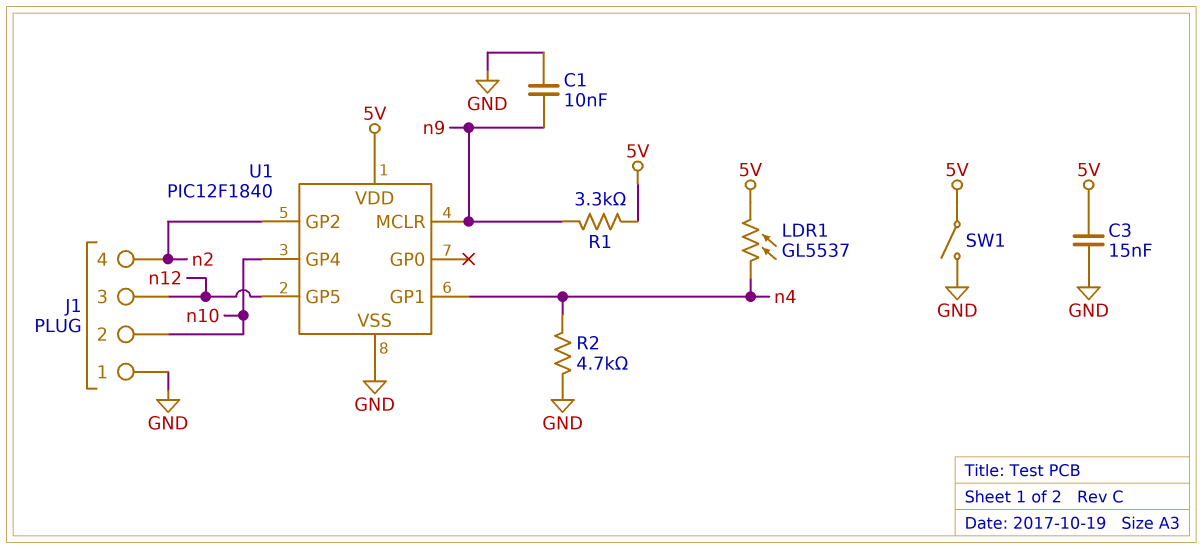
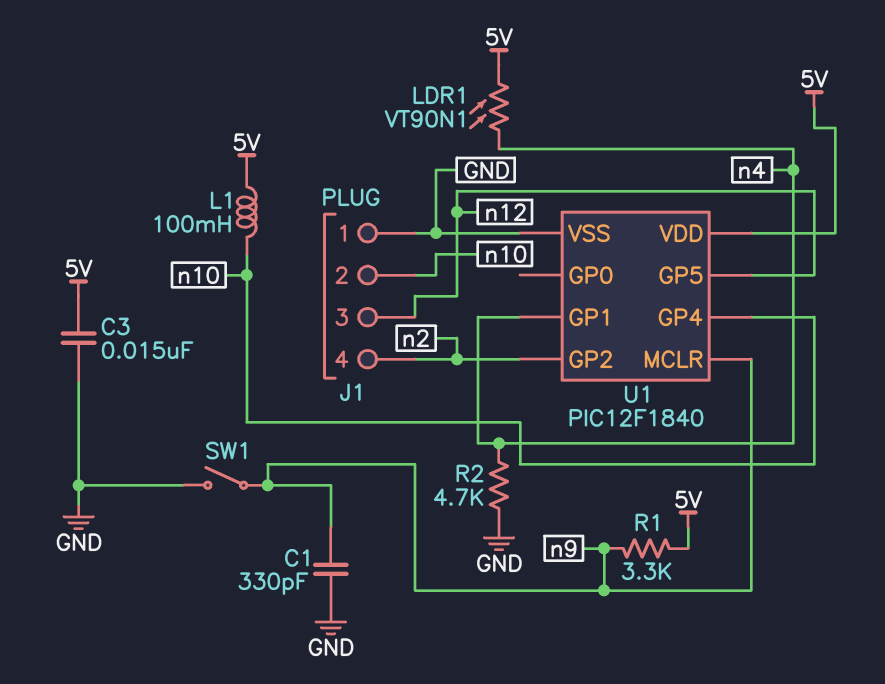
C1: 10nF (GND, n9) -> 330pF (GND, n9)
L1: none -> 100mH (5V, n10)
LDR1: GL5537 (5V, n4) -> VT90N1 (5V, n4)
SW1: switch (5V, GND) -> switch (GND, n9)

